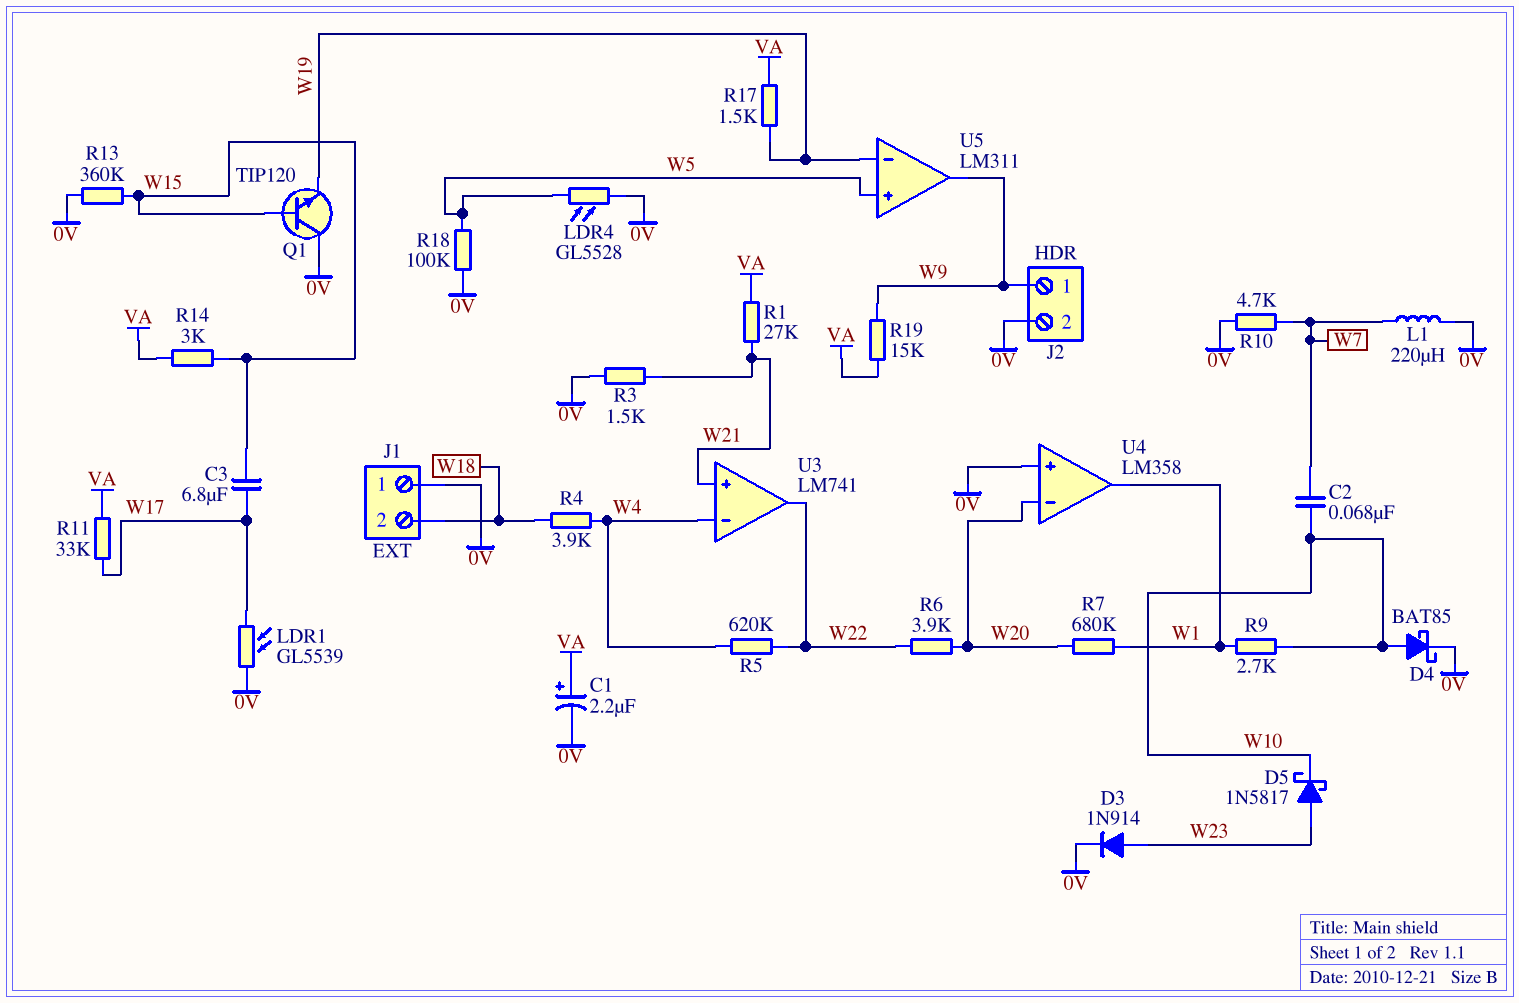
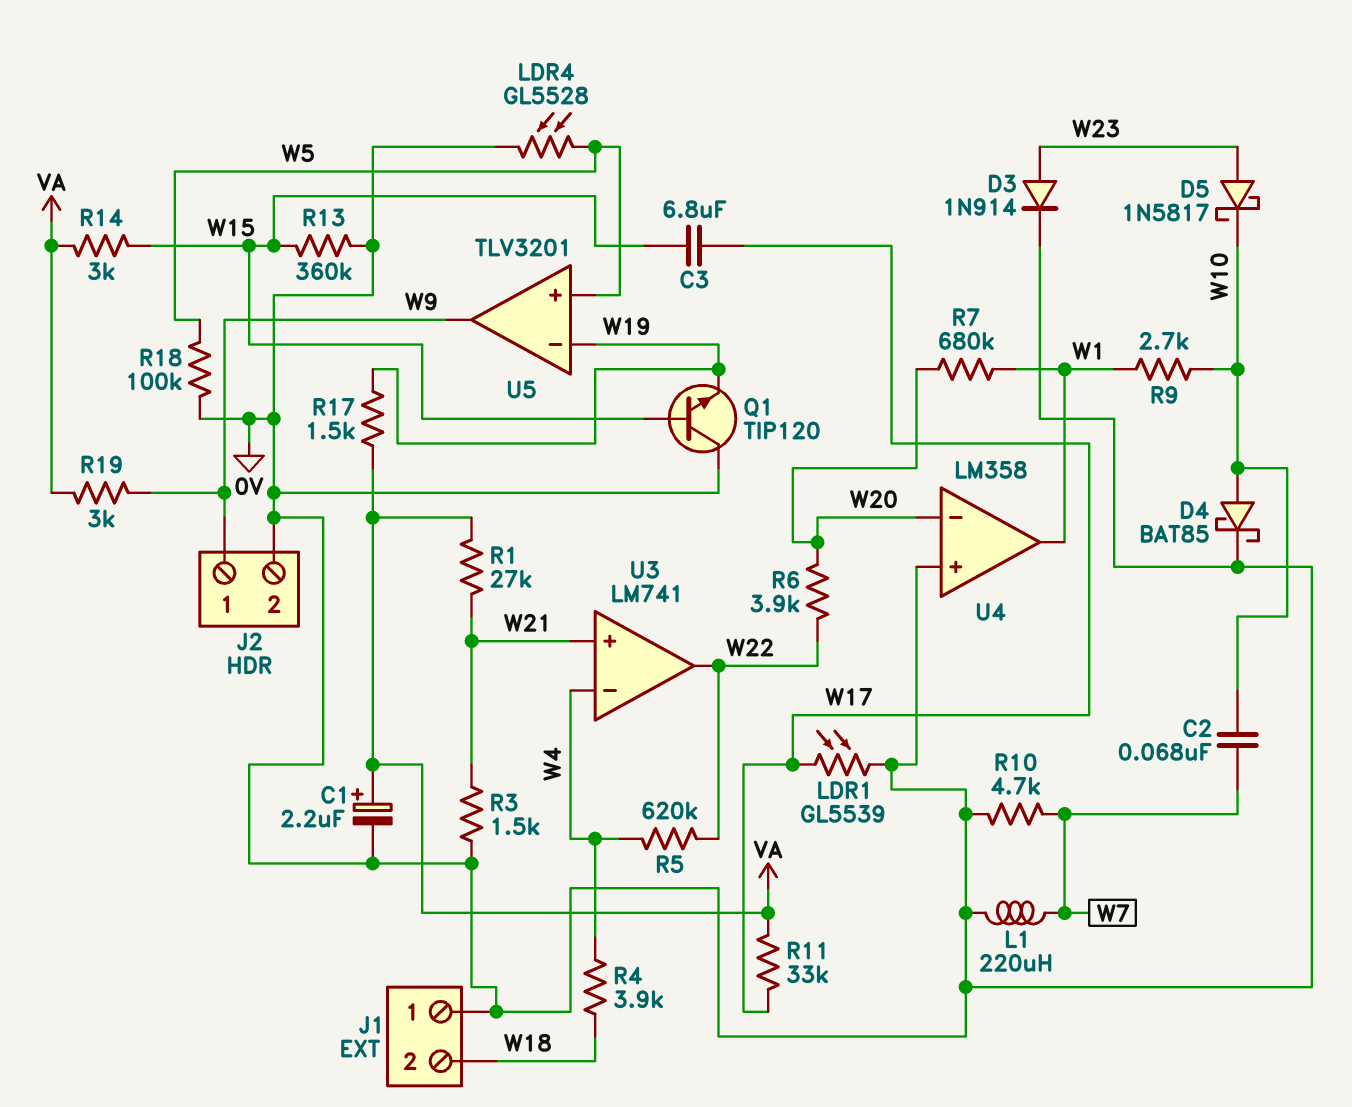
R19: 15k (VA, W9) -> 3k (VA, W9)
U5: LM311 -> TLV3201

